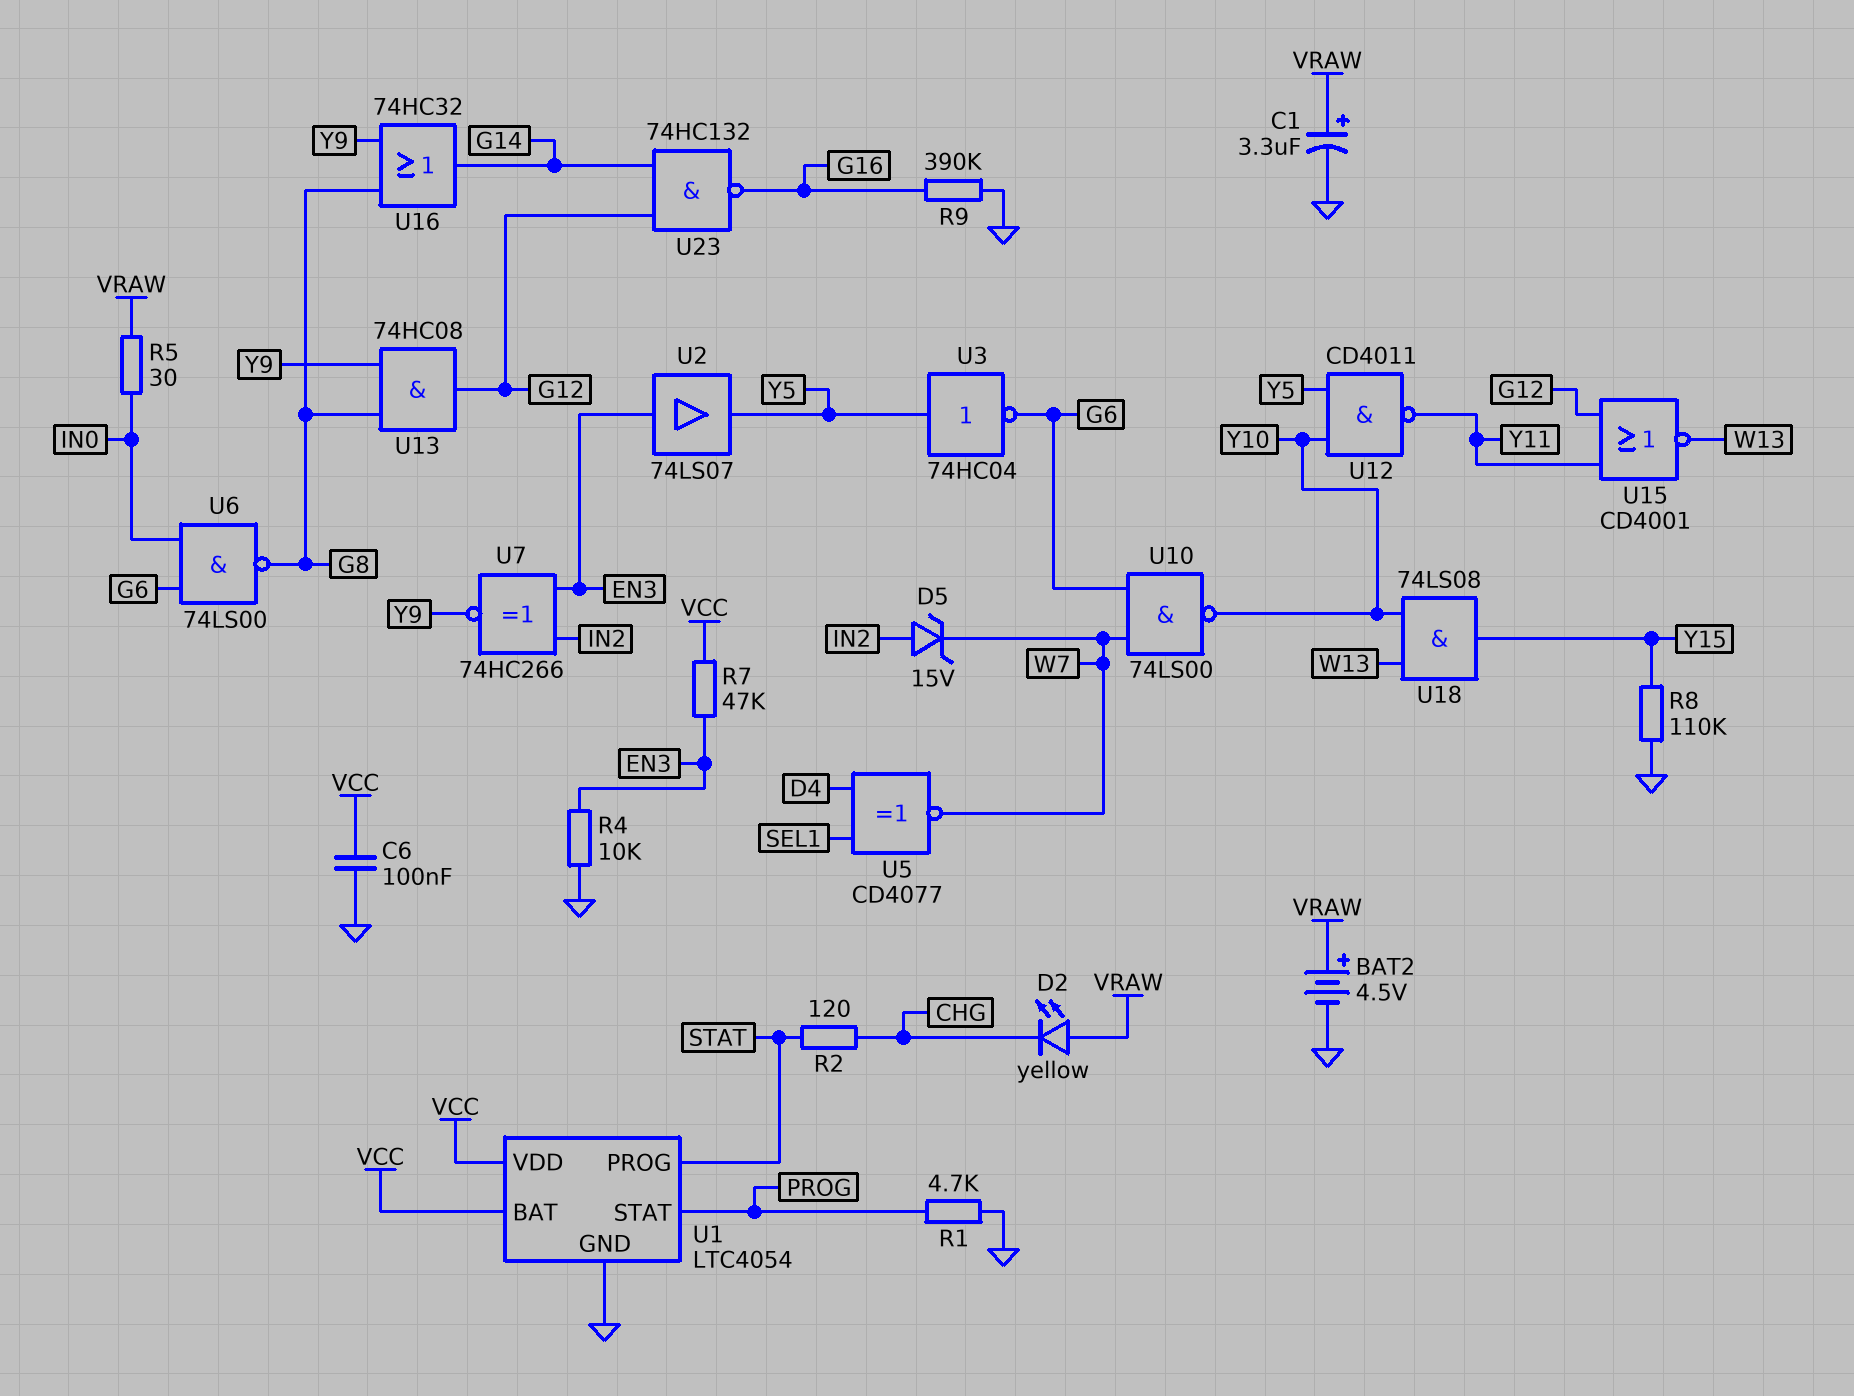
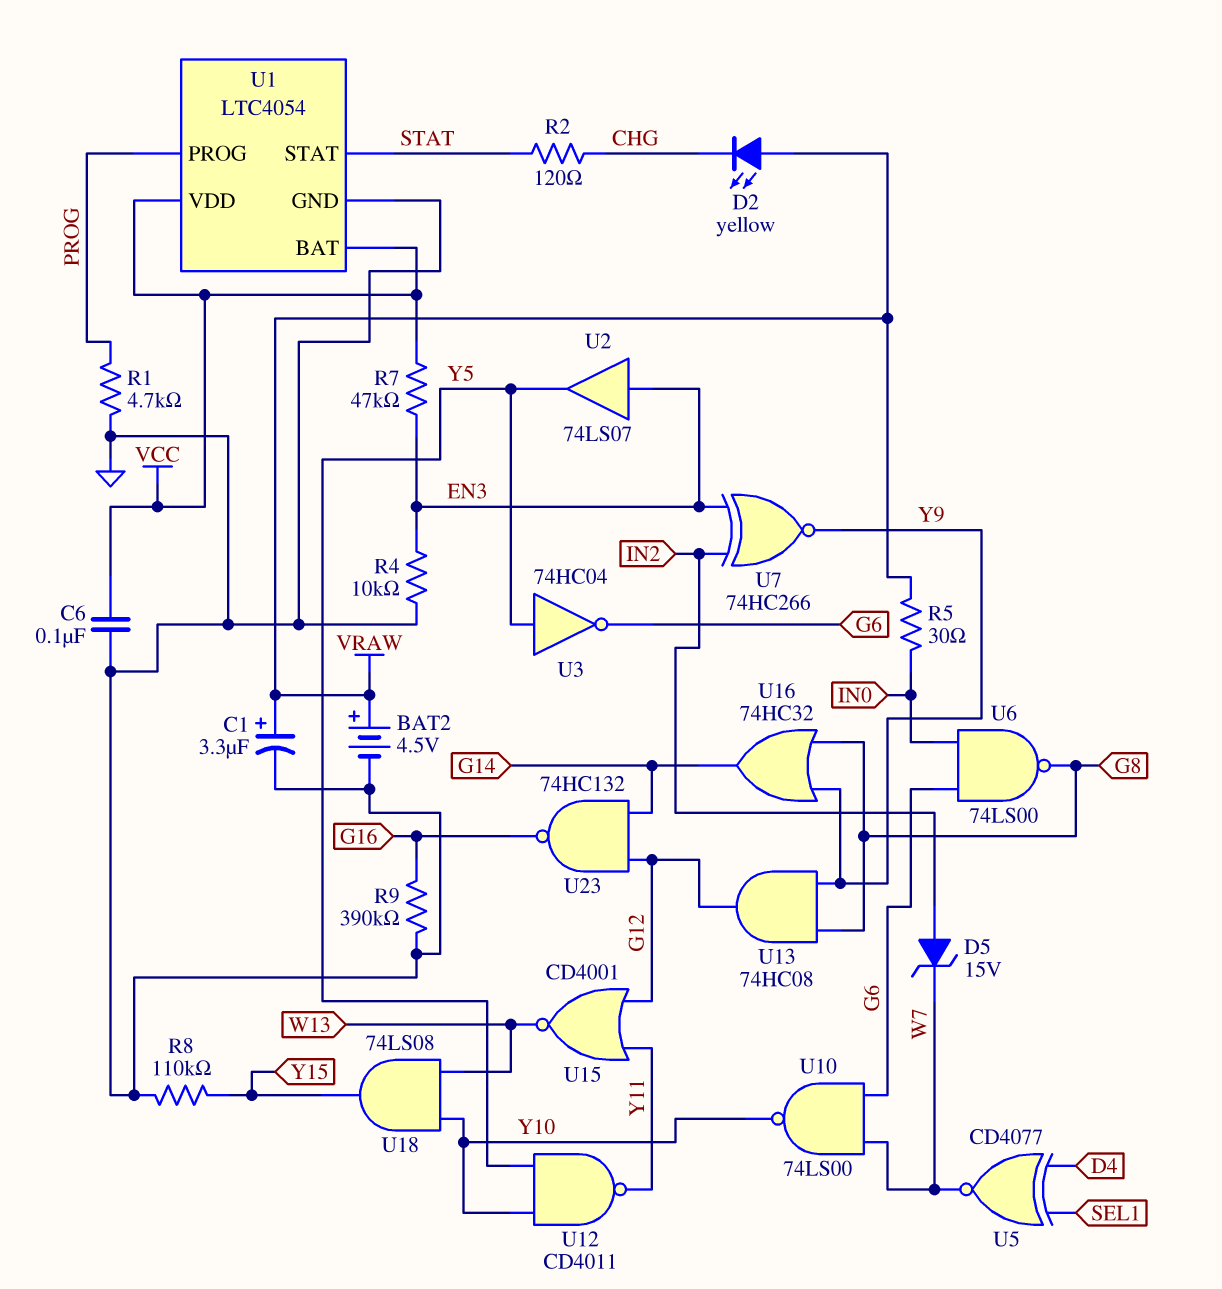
U1 pin PROG: STAT -> PROG
U1 pin STAT: PROG -> STAT

